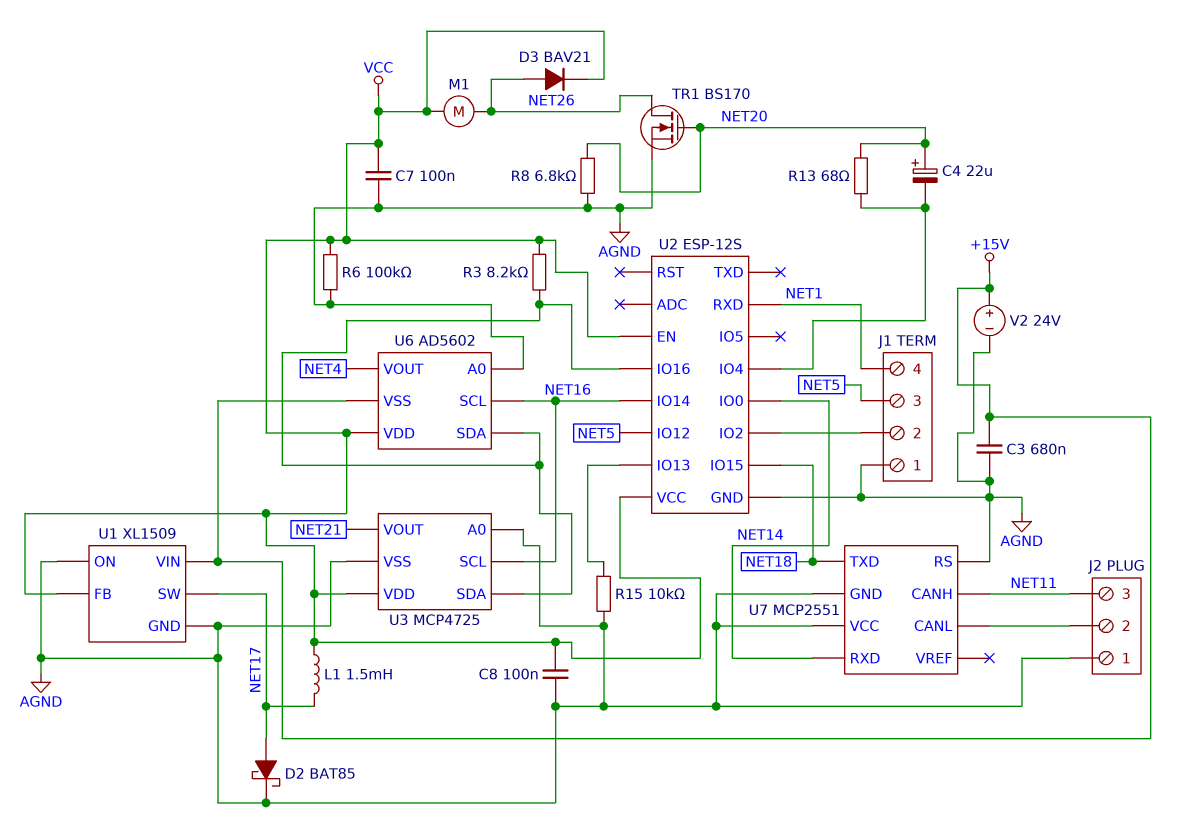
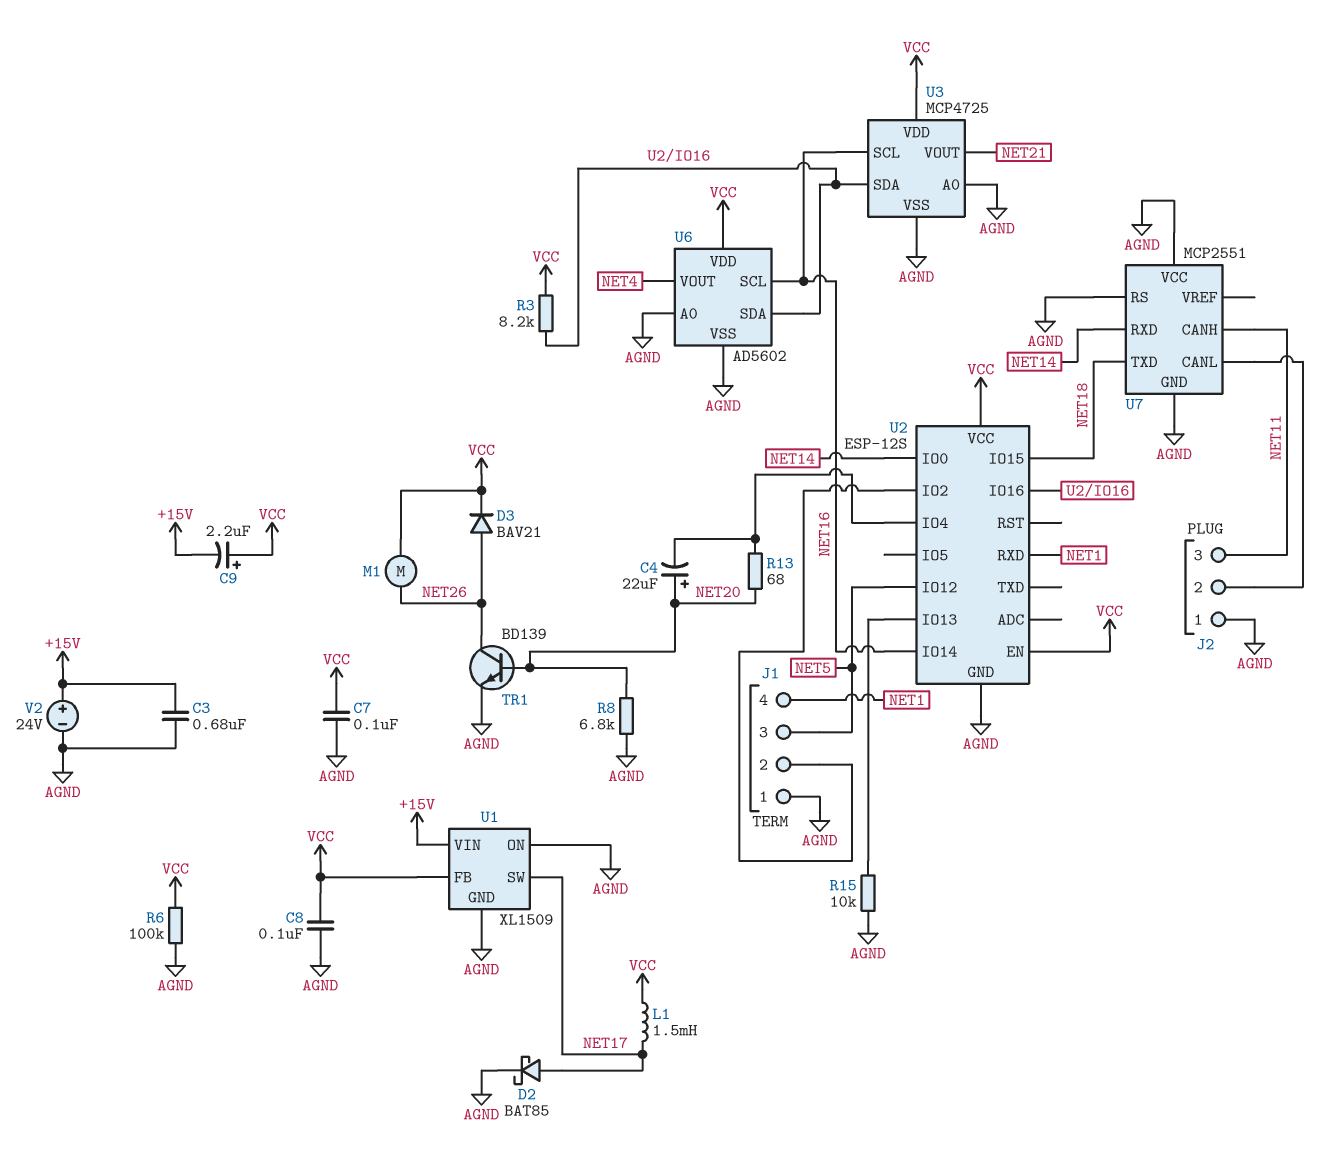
C9: none -> 2.2uF (plus VCC, minus +15V)
TR1: NMOS BS170 (G NET20, D NET26, S AGND) -> NPN BD139 (B NET20, C NET26, E AGND)
U6 pin VSS: +15V -> AGND

